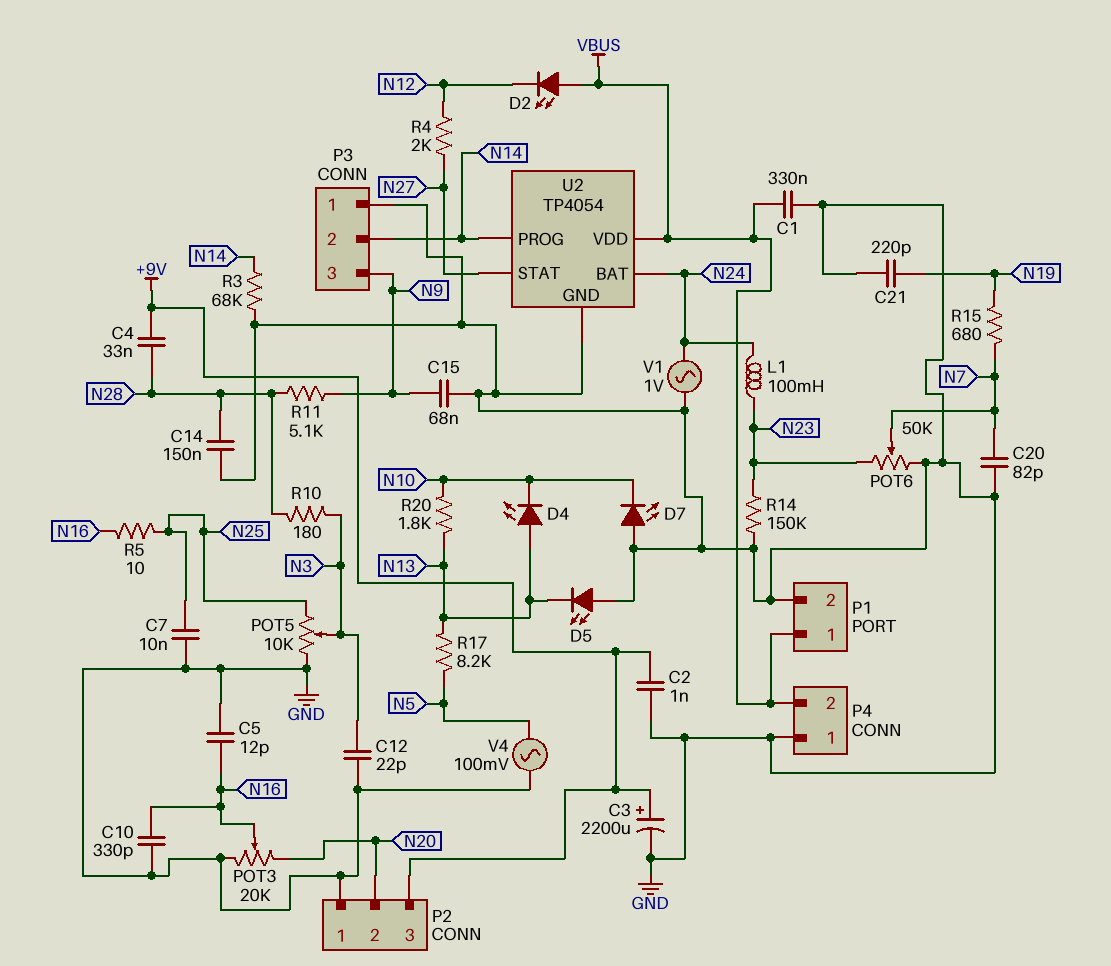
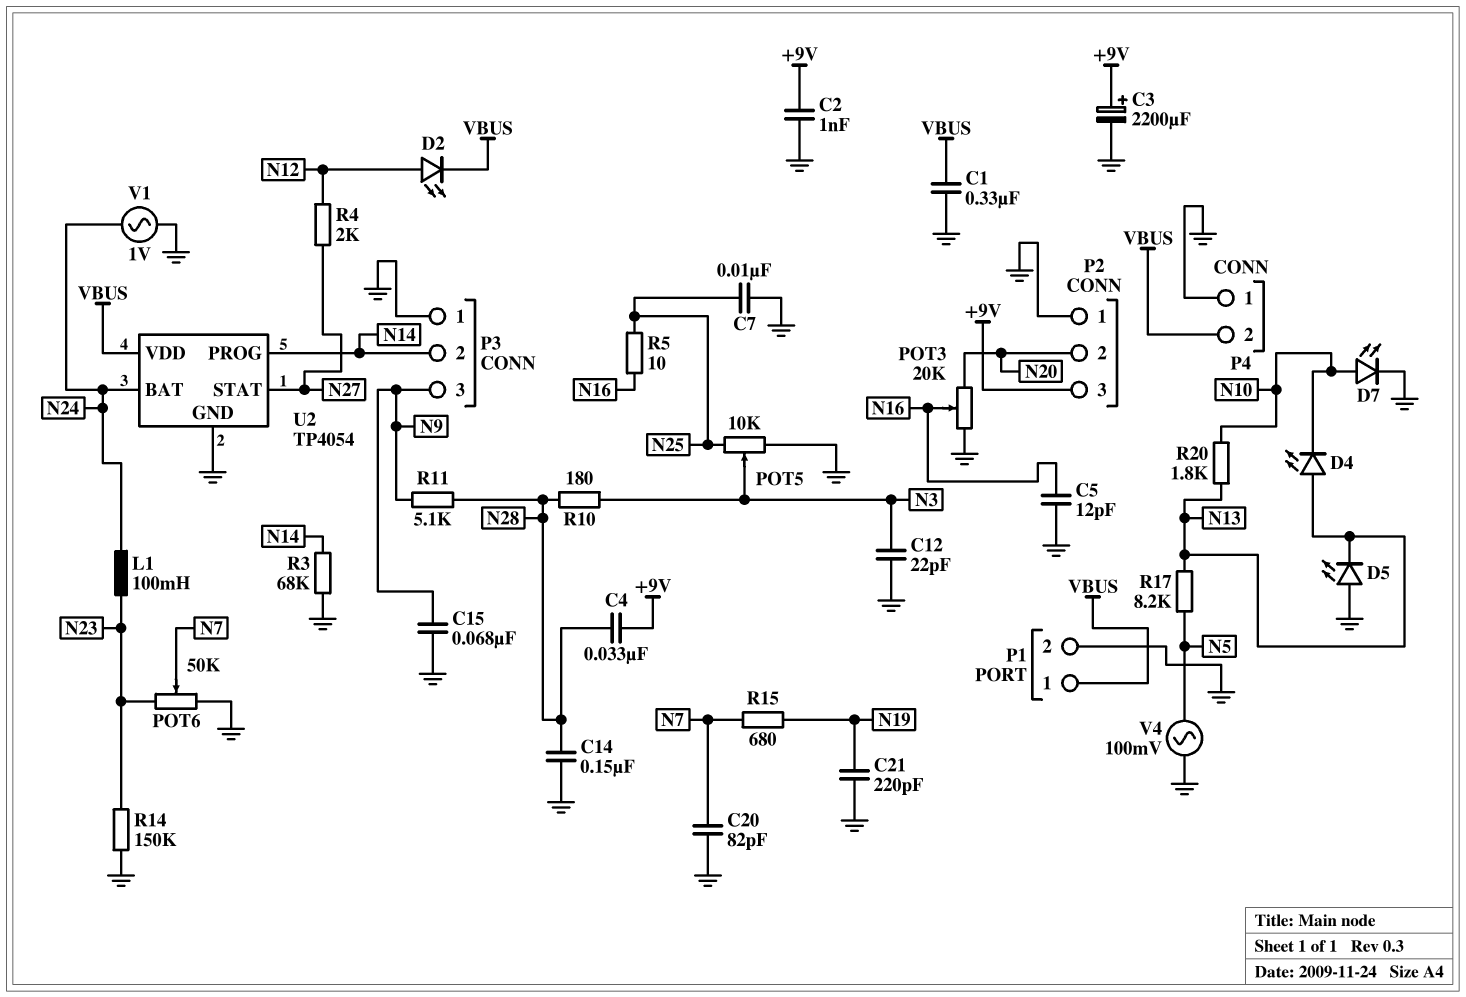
C10: 330pF (GND, N16) -> none
D2: LED (A VBUS, K N12) -> LED (A N12, K VBUS)
D7: LED (A GND, K N10) -> LED (A N10, K GND)

